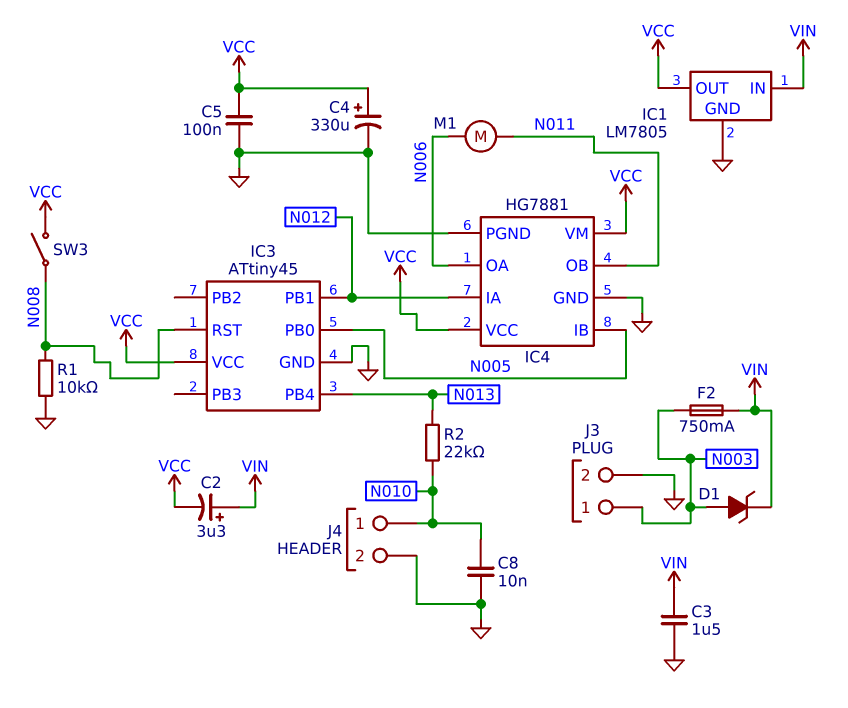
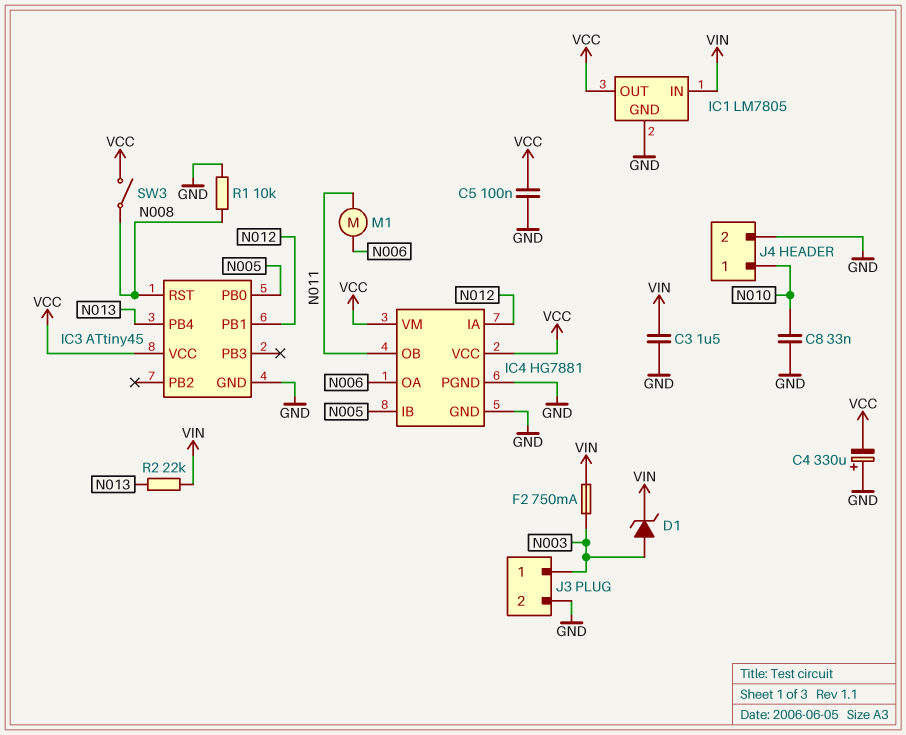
C2: 3.3uF (plus VIN, minus VCC) -> none
C4: 330uF (plus VCC, minus GND) -> 330uF (plus GND, minus VCC)
C8: 10nF (GND, N010) -> 33nF (GND, N010)
R2: 22k (N010, N013) -> 22k (N013, VIN)

